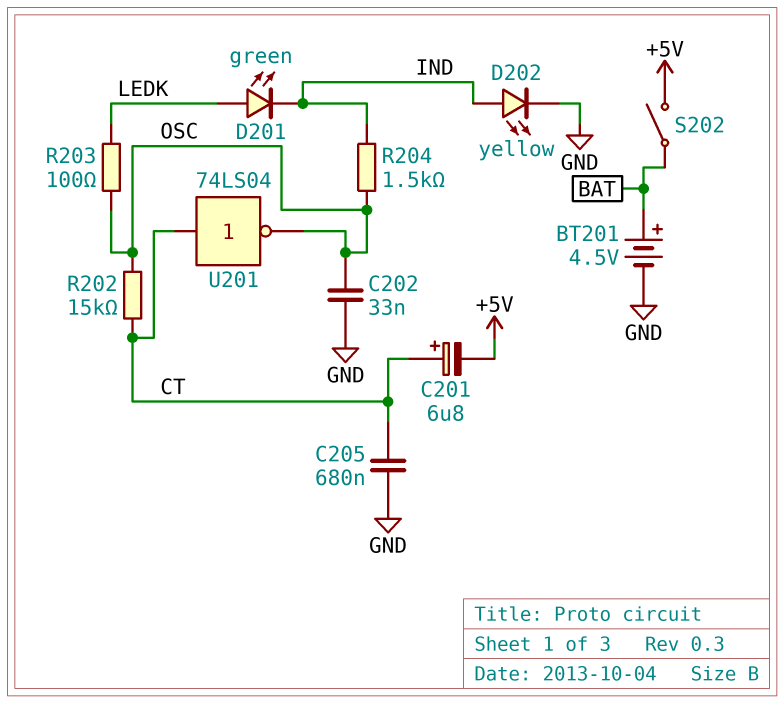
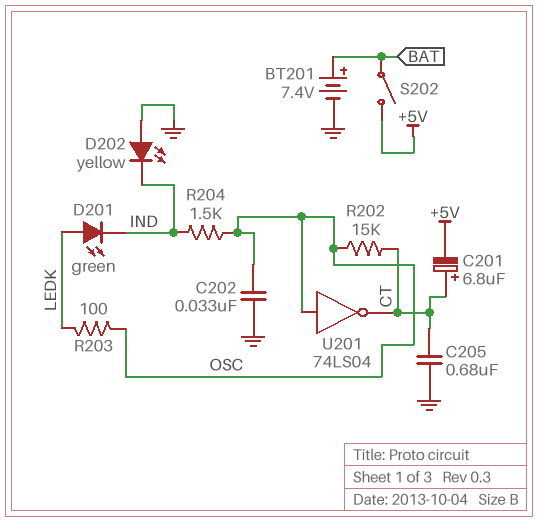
BT201: 4.5V (plus BAT, minus GND) -> 7.4V (plus BAT, minus GND)
D202: LED yellow (A IND, K GND) -> LED yellow (A GND, K IND)
U201: NOT 74LS04 (in CT, out OSC) -> NOT 74LS04 (in OSC, out CT)

